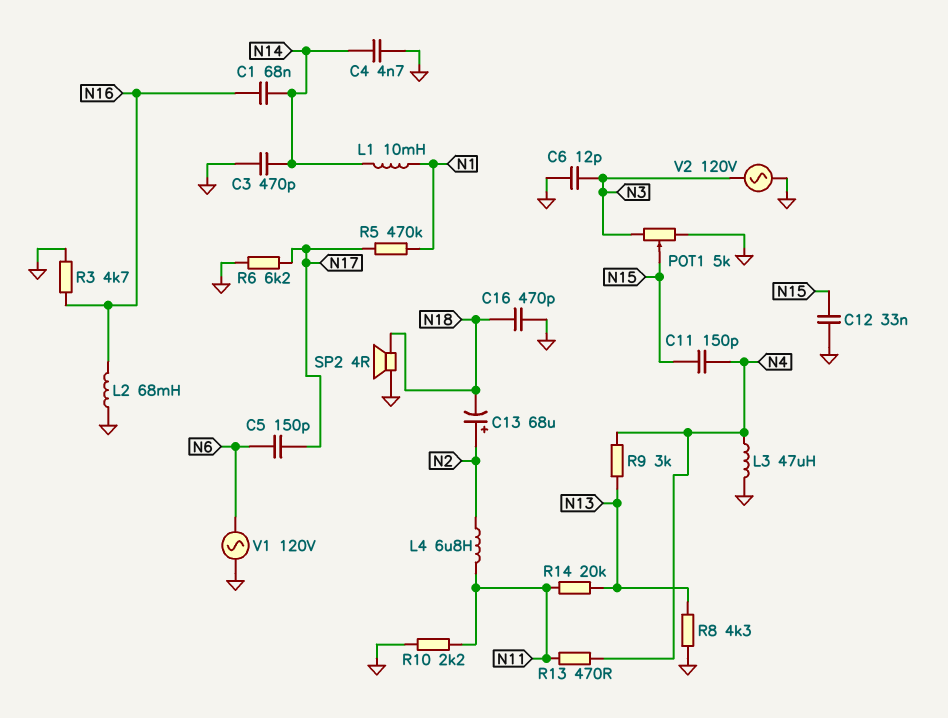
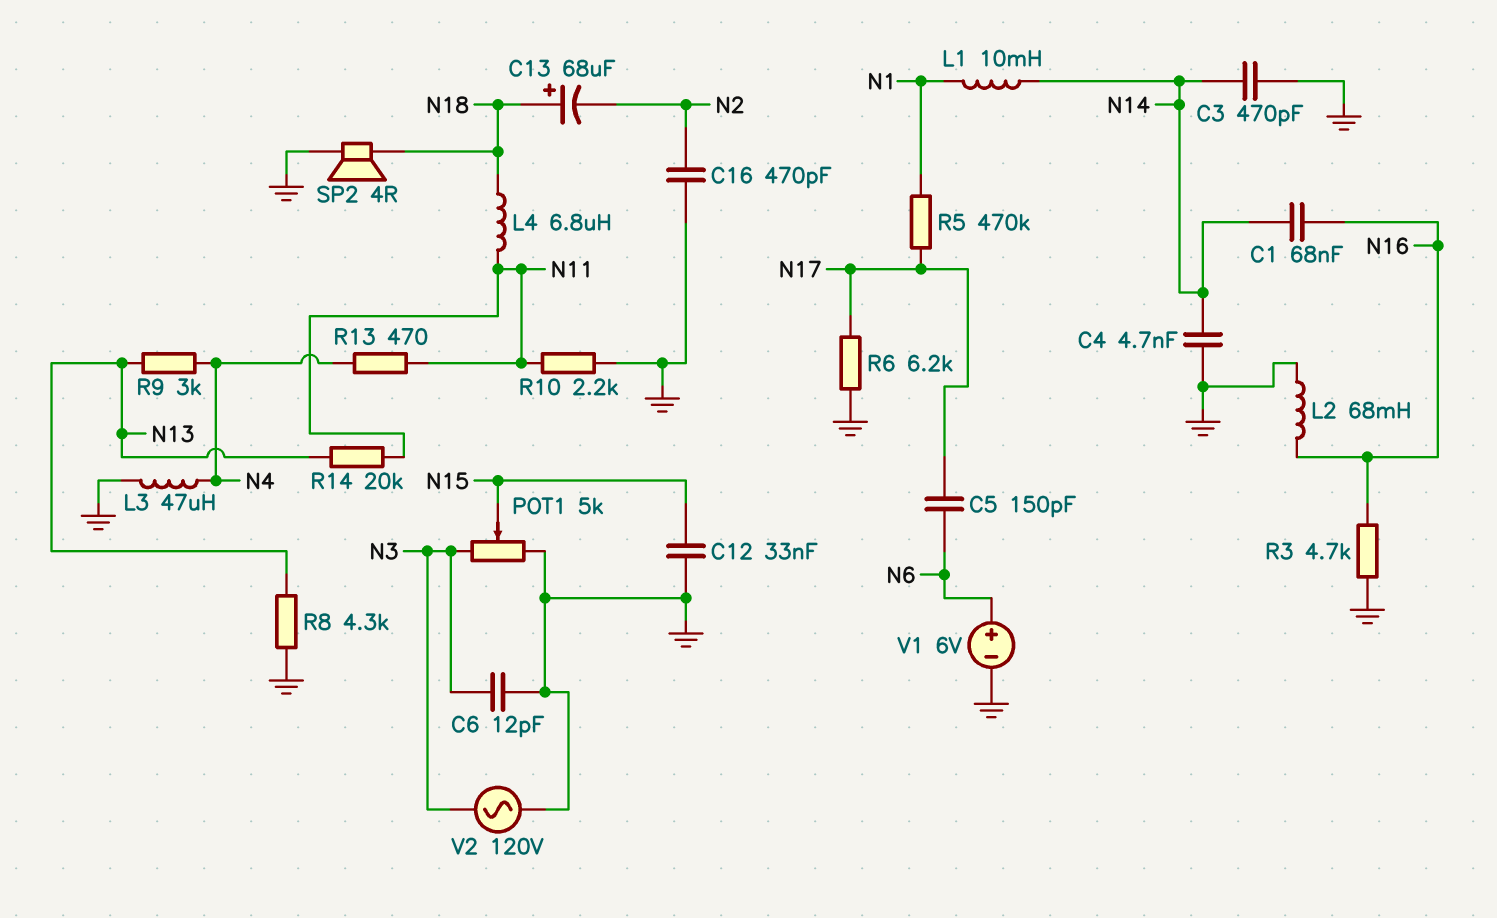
C11: 150pF (N4, N15) -> none
C13: 68uF (plus N2, minus N18) -> 68uF (plus N18, minus N2)
C16: 470pF (GND, N18) -> 470pF (GND, N2)
L4: 6.8uH (N2, N11) -> 6.8uH (N11, N18)
V1: AC 120V (GND, N6) -> 6V (plus N6, minus GND)

